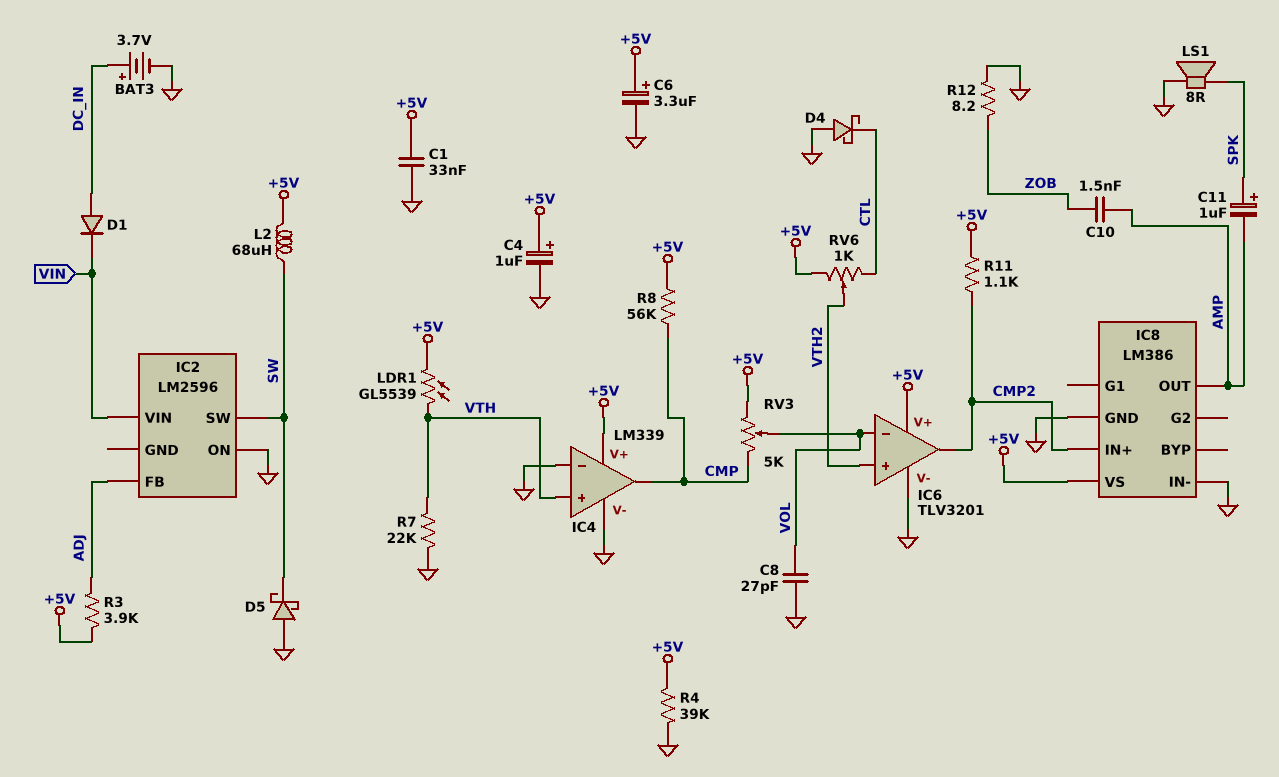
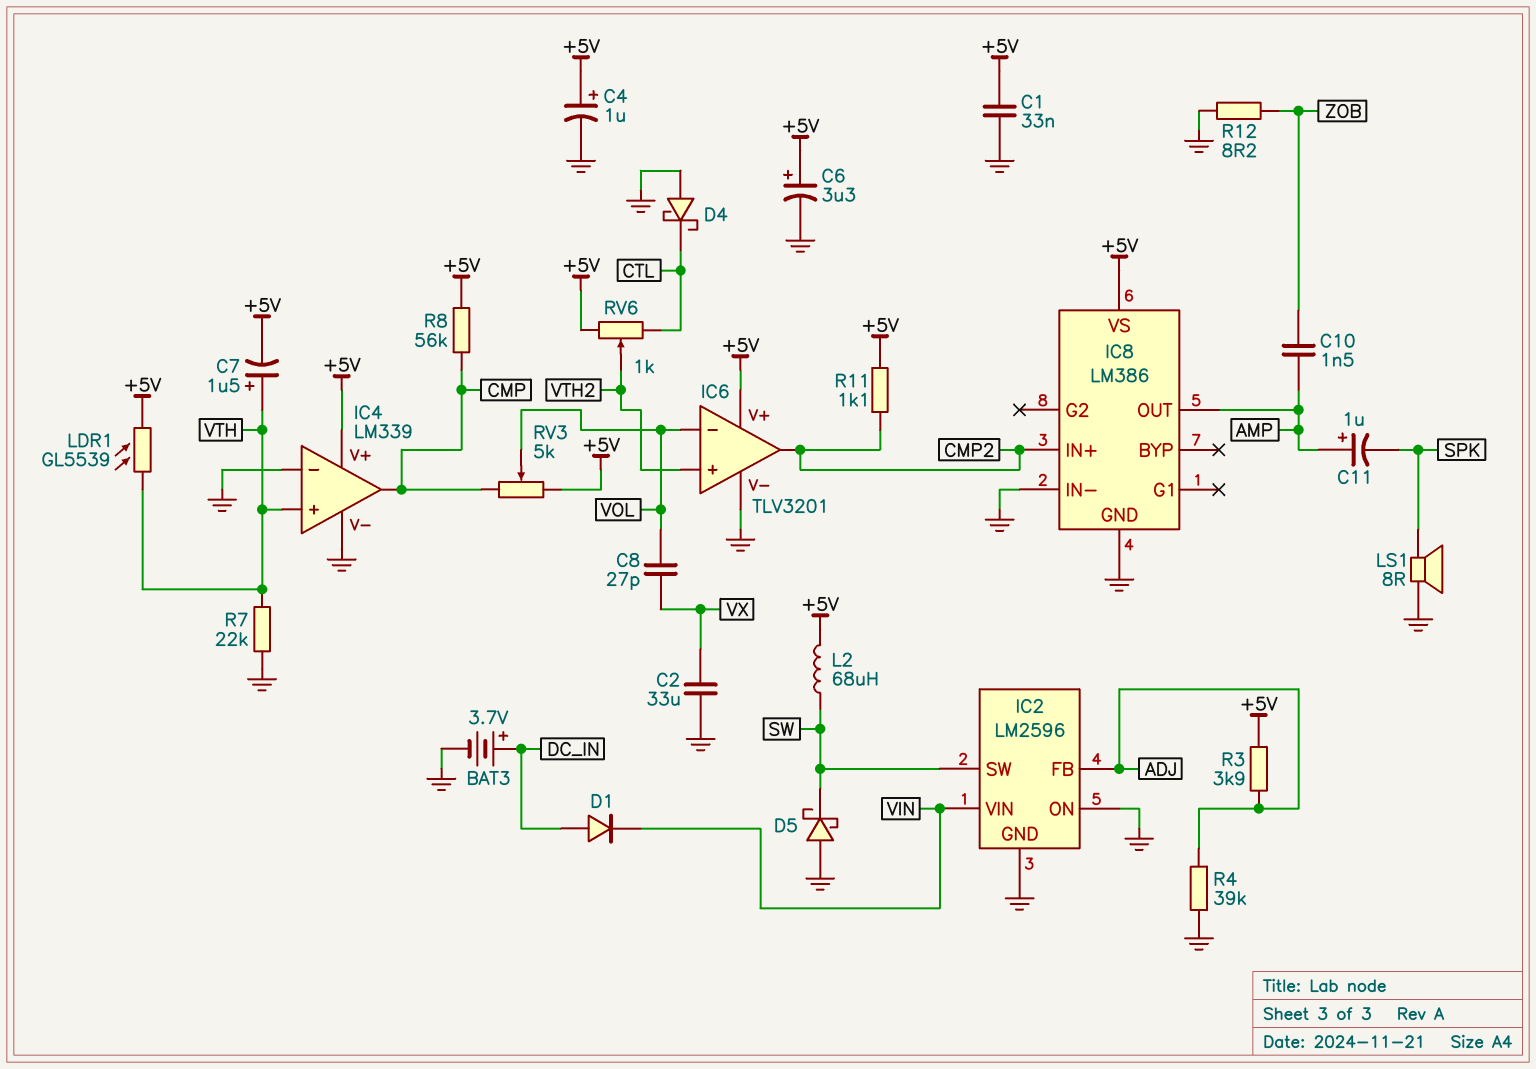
C2: none -> 33uF (GND, VX)
C7: none -> 1.5uF (plus VTH, minus +5V)
C8: 27pF (GND, VOL) -> 27pF (VOL, VX)
C11: 1uF (plus SPK, minus AMP) -> 1uF (plus AMP, minus SPK)
IC2 pin GND: none -> GND
R4: 39k (+5V, GND) -> 39k (ADJ, GND)

